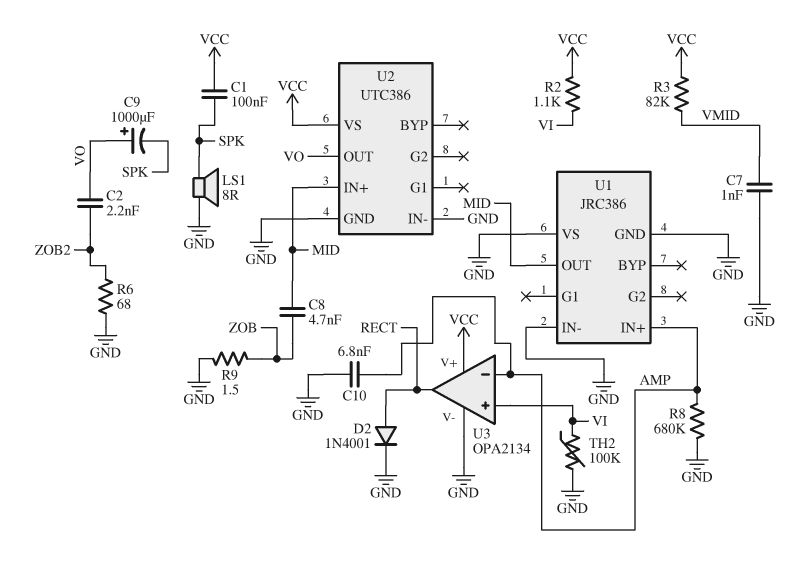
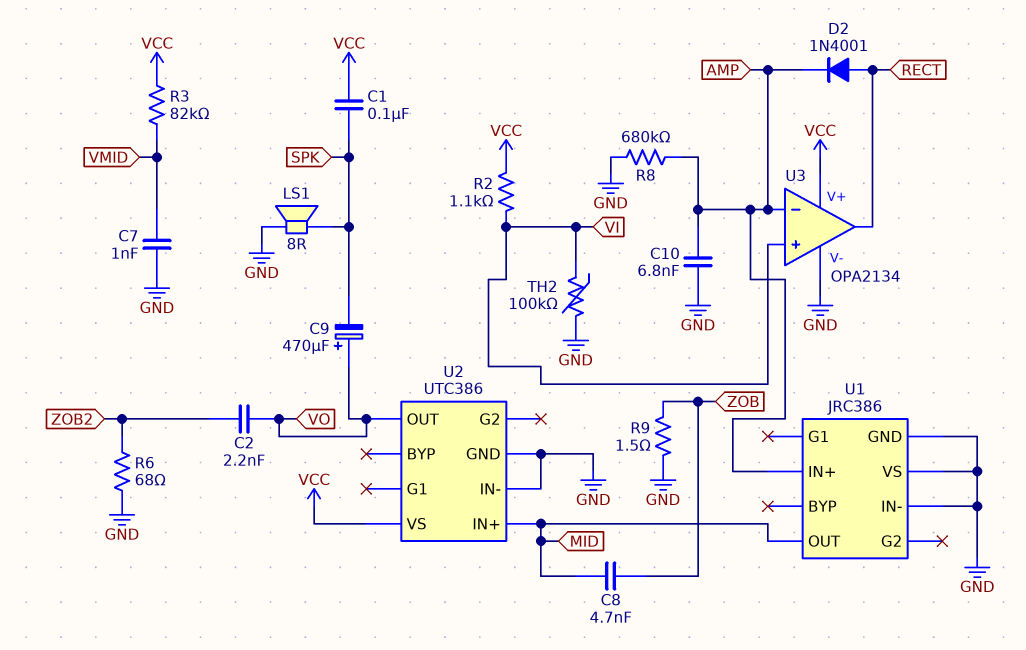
C9: 1000uF (plus VO, minus SPK) -> 470uF (plus VO, minus SPK)
D2: diode 1N4001 (A RECT, K GND) -> diode 1N4001 (A RECT, K AMP)

